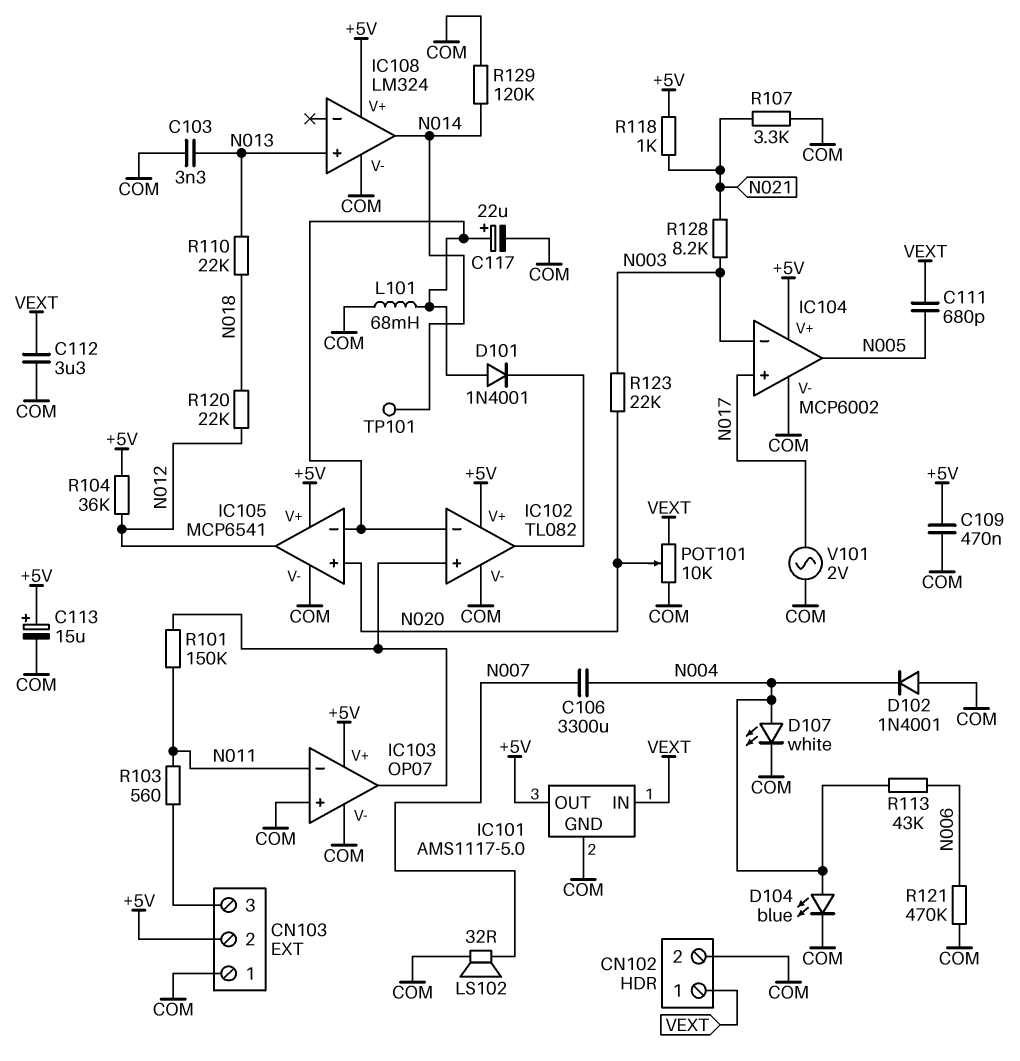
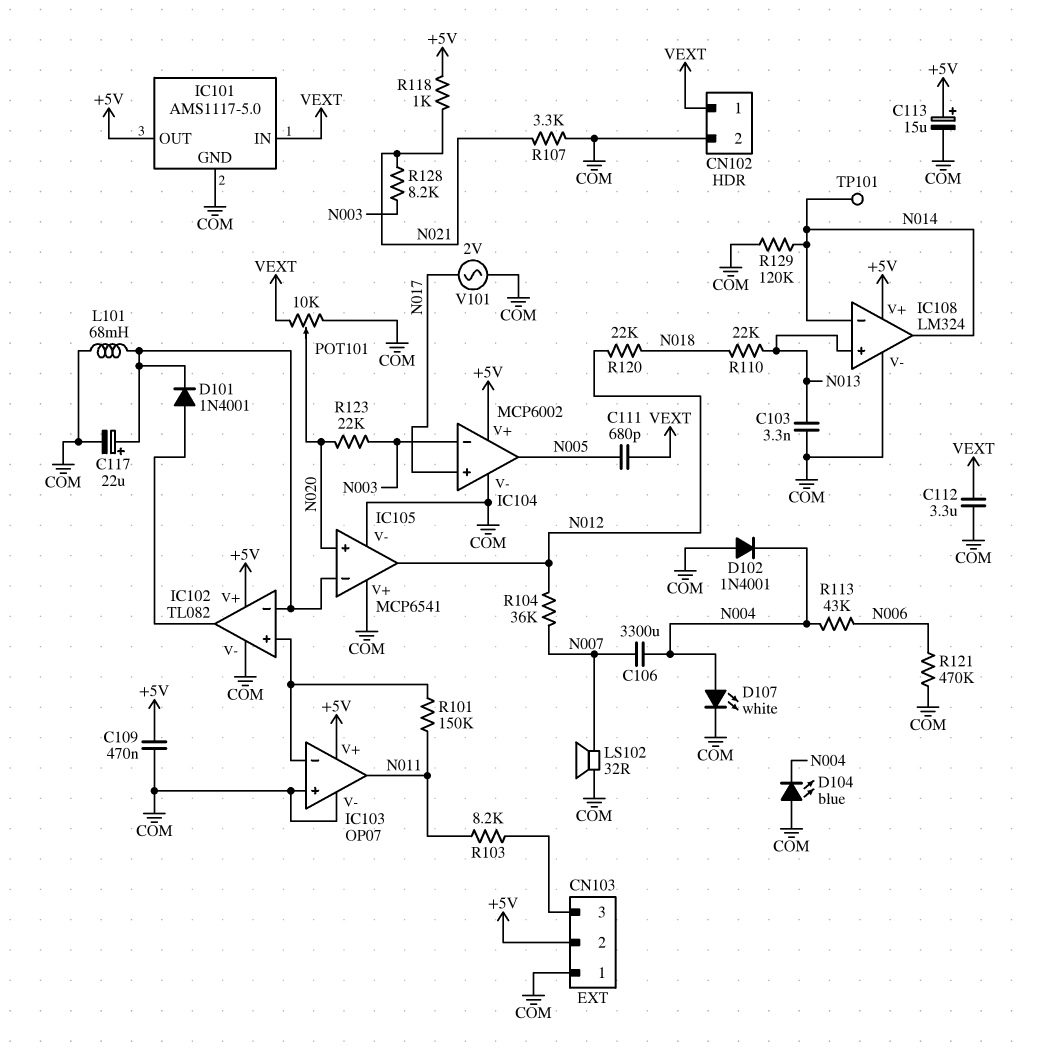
D101: diode 1N4001 (A IC102/in-, K IC102/out) -> diode 1N4001 (A IC102/out, K IC102/in-)
D104: LED blue (A N004, K COM) -> LED blue (A COM, K N004)
IC103 pin in-: N011 -> IC102/in+
IC103 pin out: IC102/in+ -> N011
IC105 pin V+: +5V -> COM
IC108 pin in-: none -> N014
R103: 560 (CN103/3, N011) -> 8.2k (CN103/3, N011)
R104: 36k (+5V, N012) -> 36k (N007, N012)

